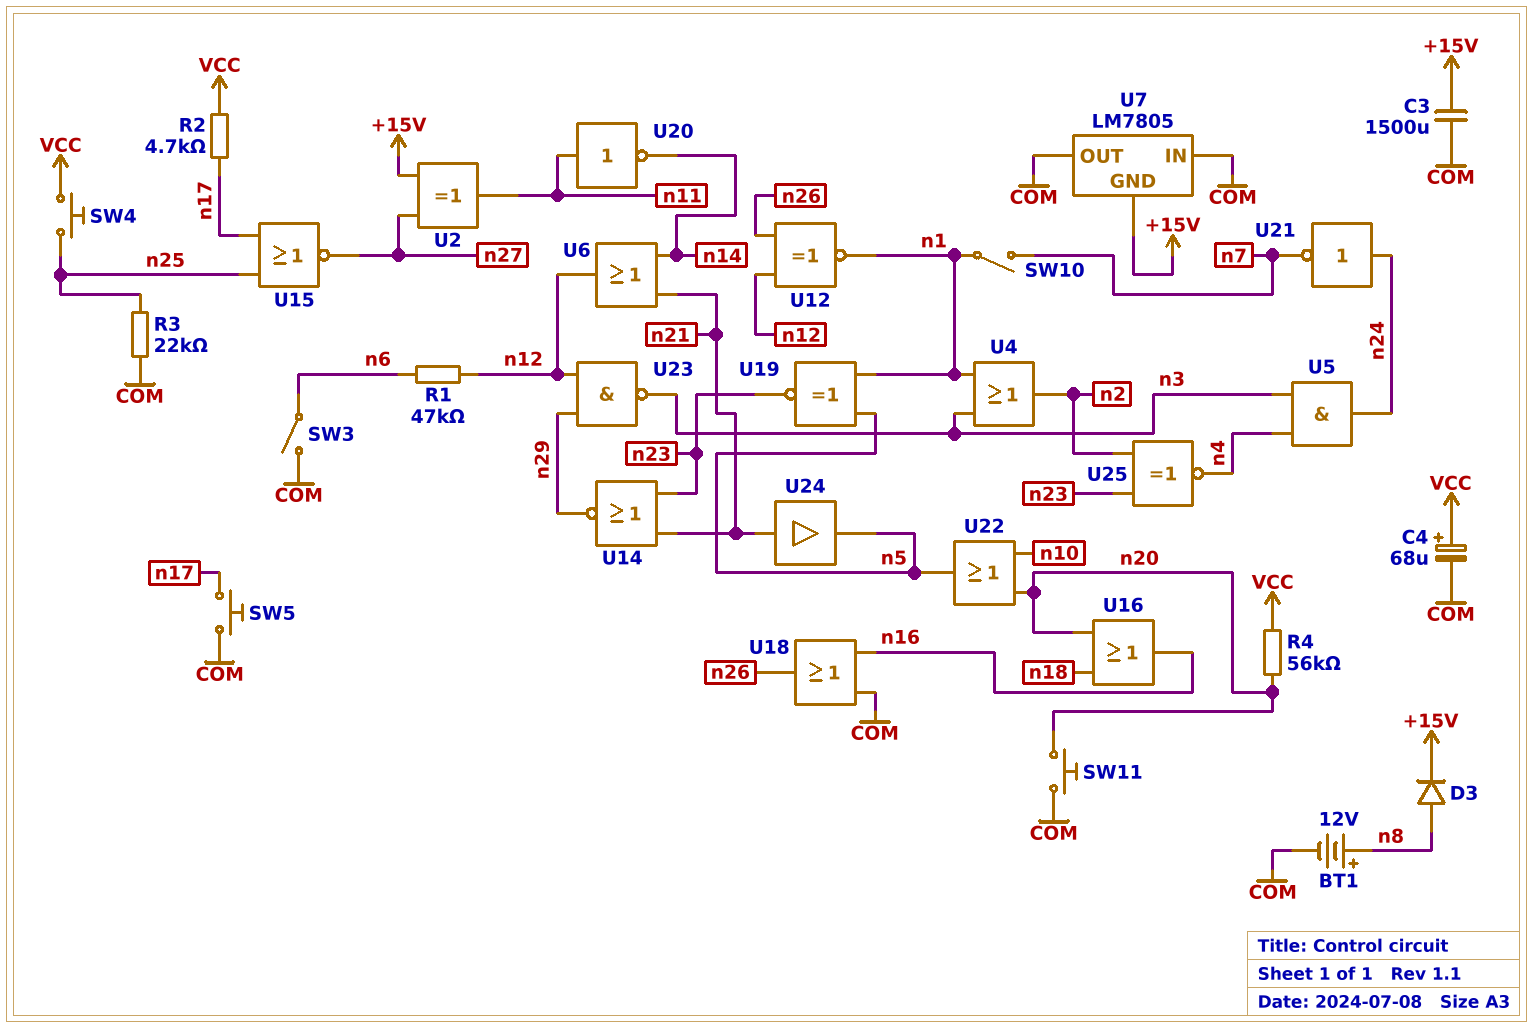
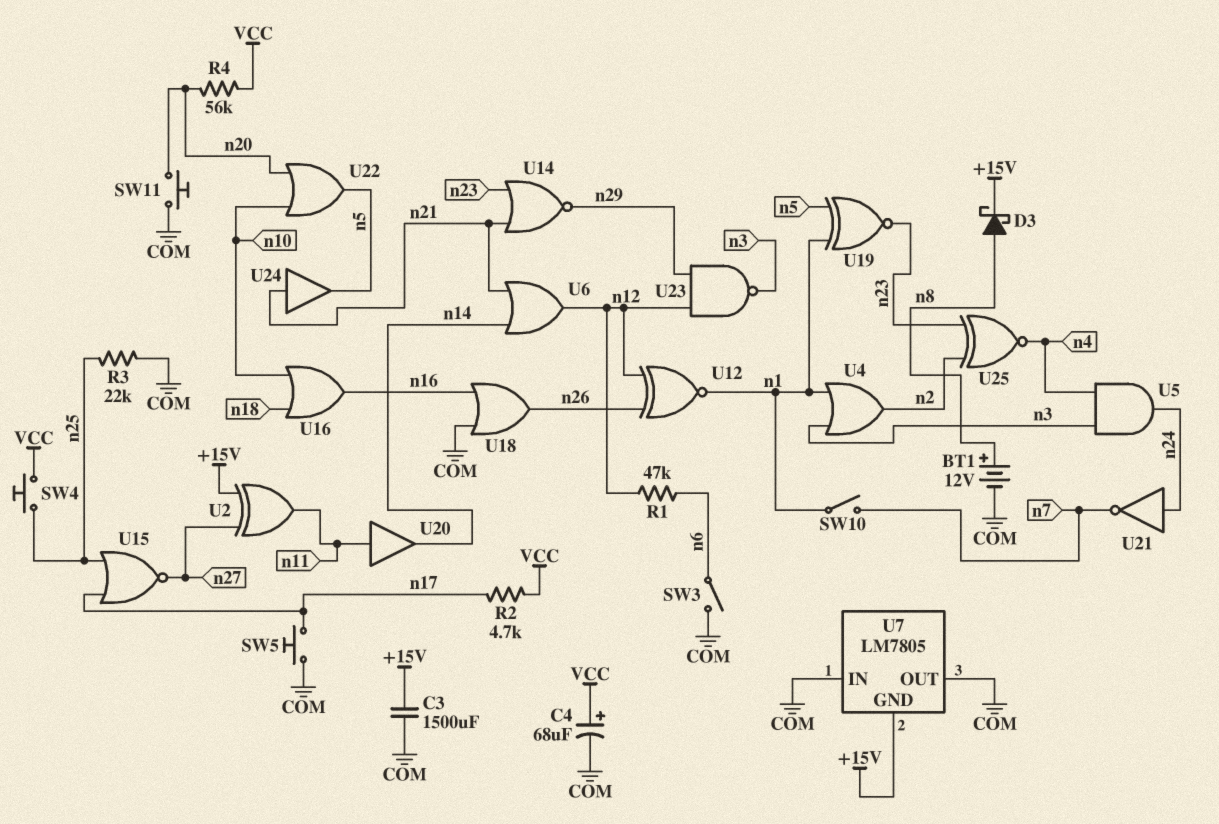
D3: diode (A n8, K +15V) -> schottky (A n8, K +15V)
U16: OR (in n18, in n20, out n16) -> OR (in n10, in n18, out n16)
U20: NOT (in n11, out n14) -> buffer (in n11, out n14)

